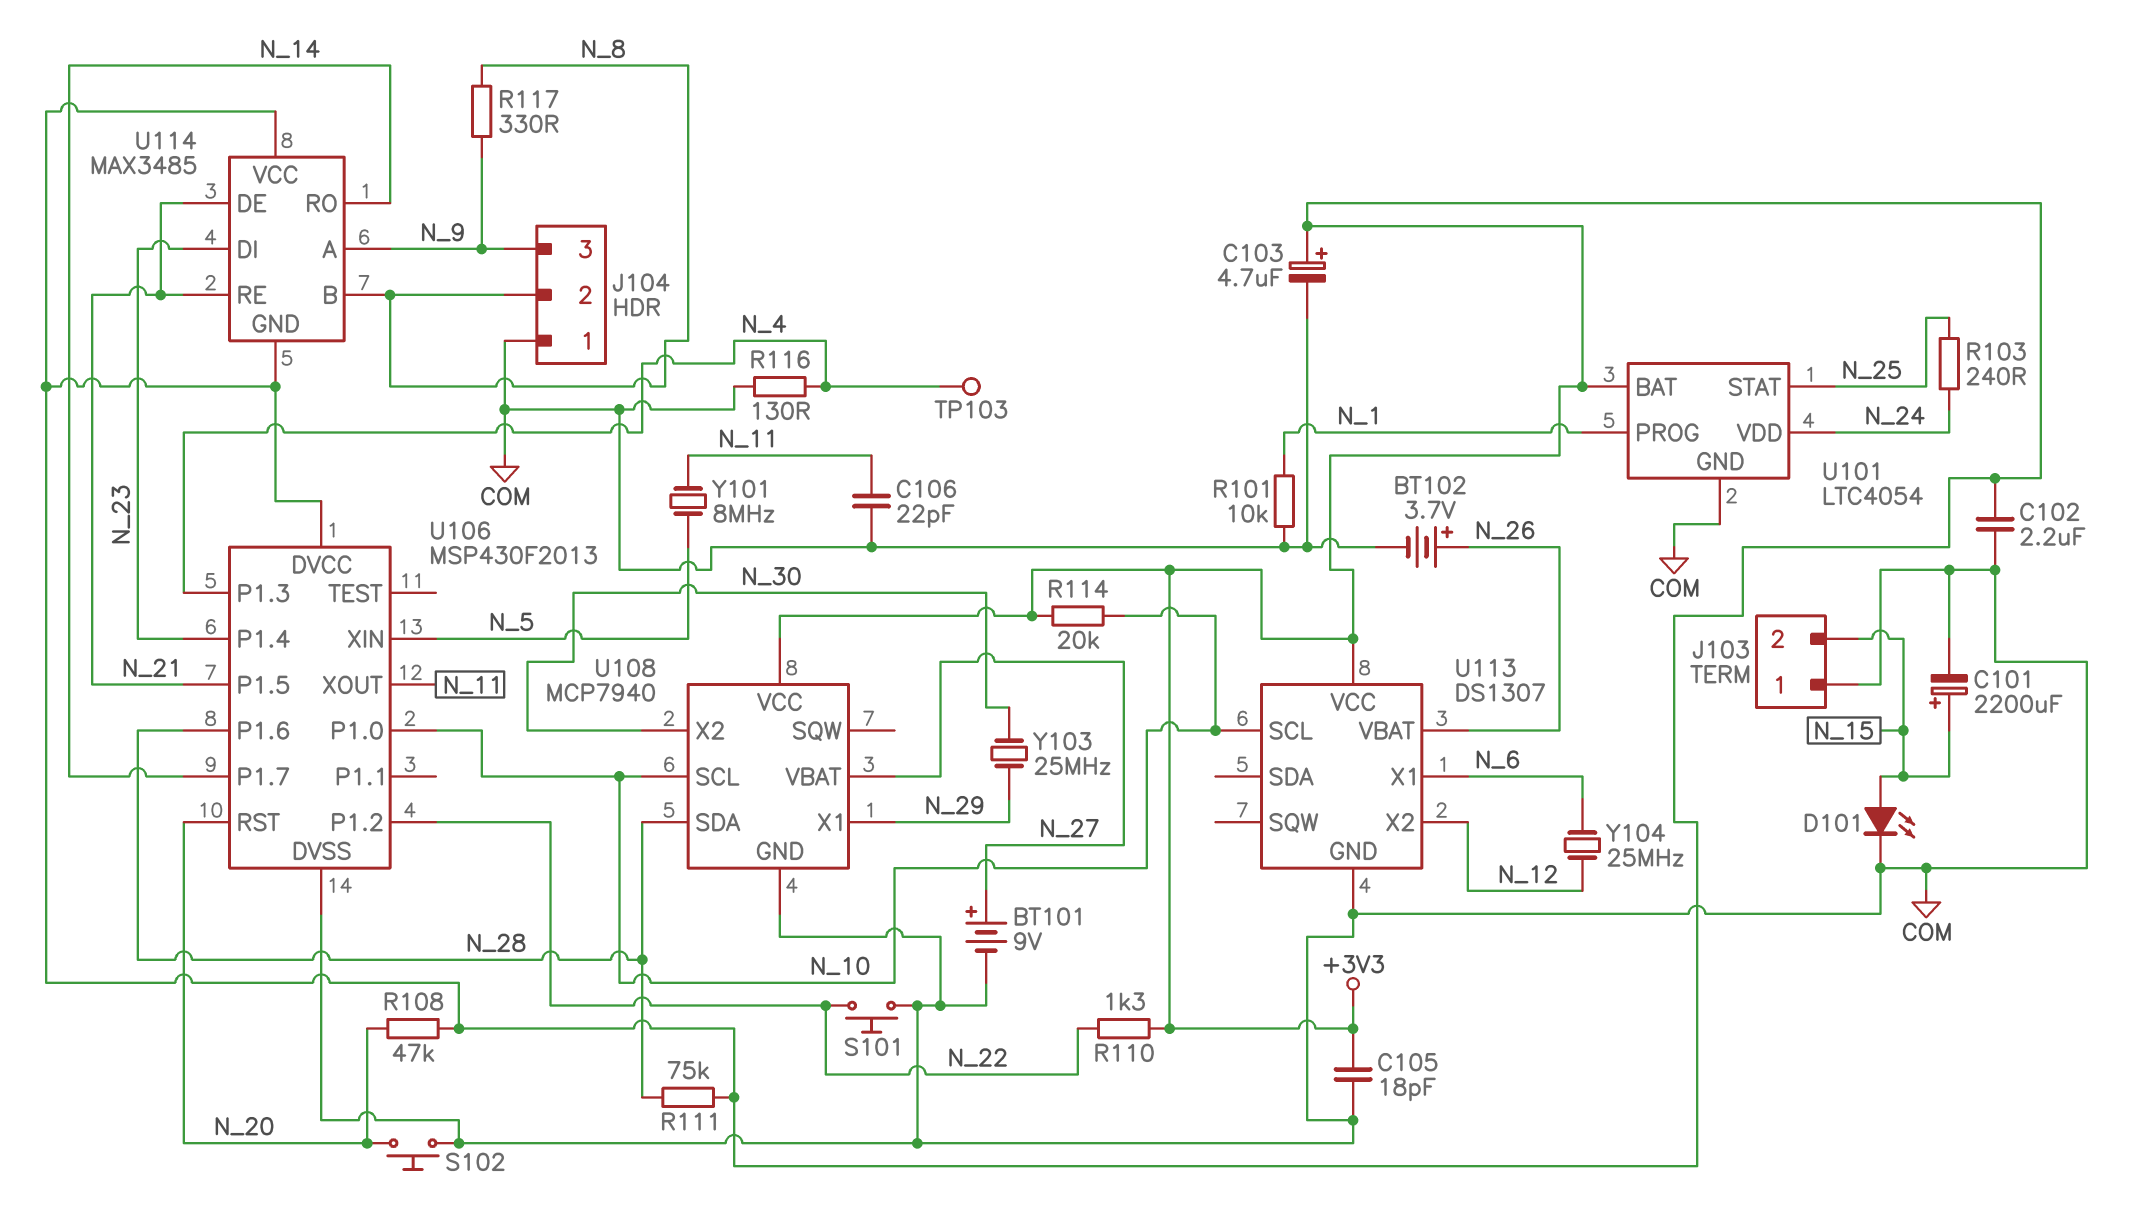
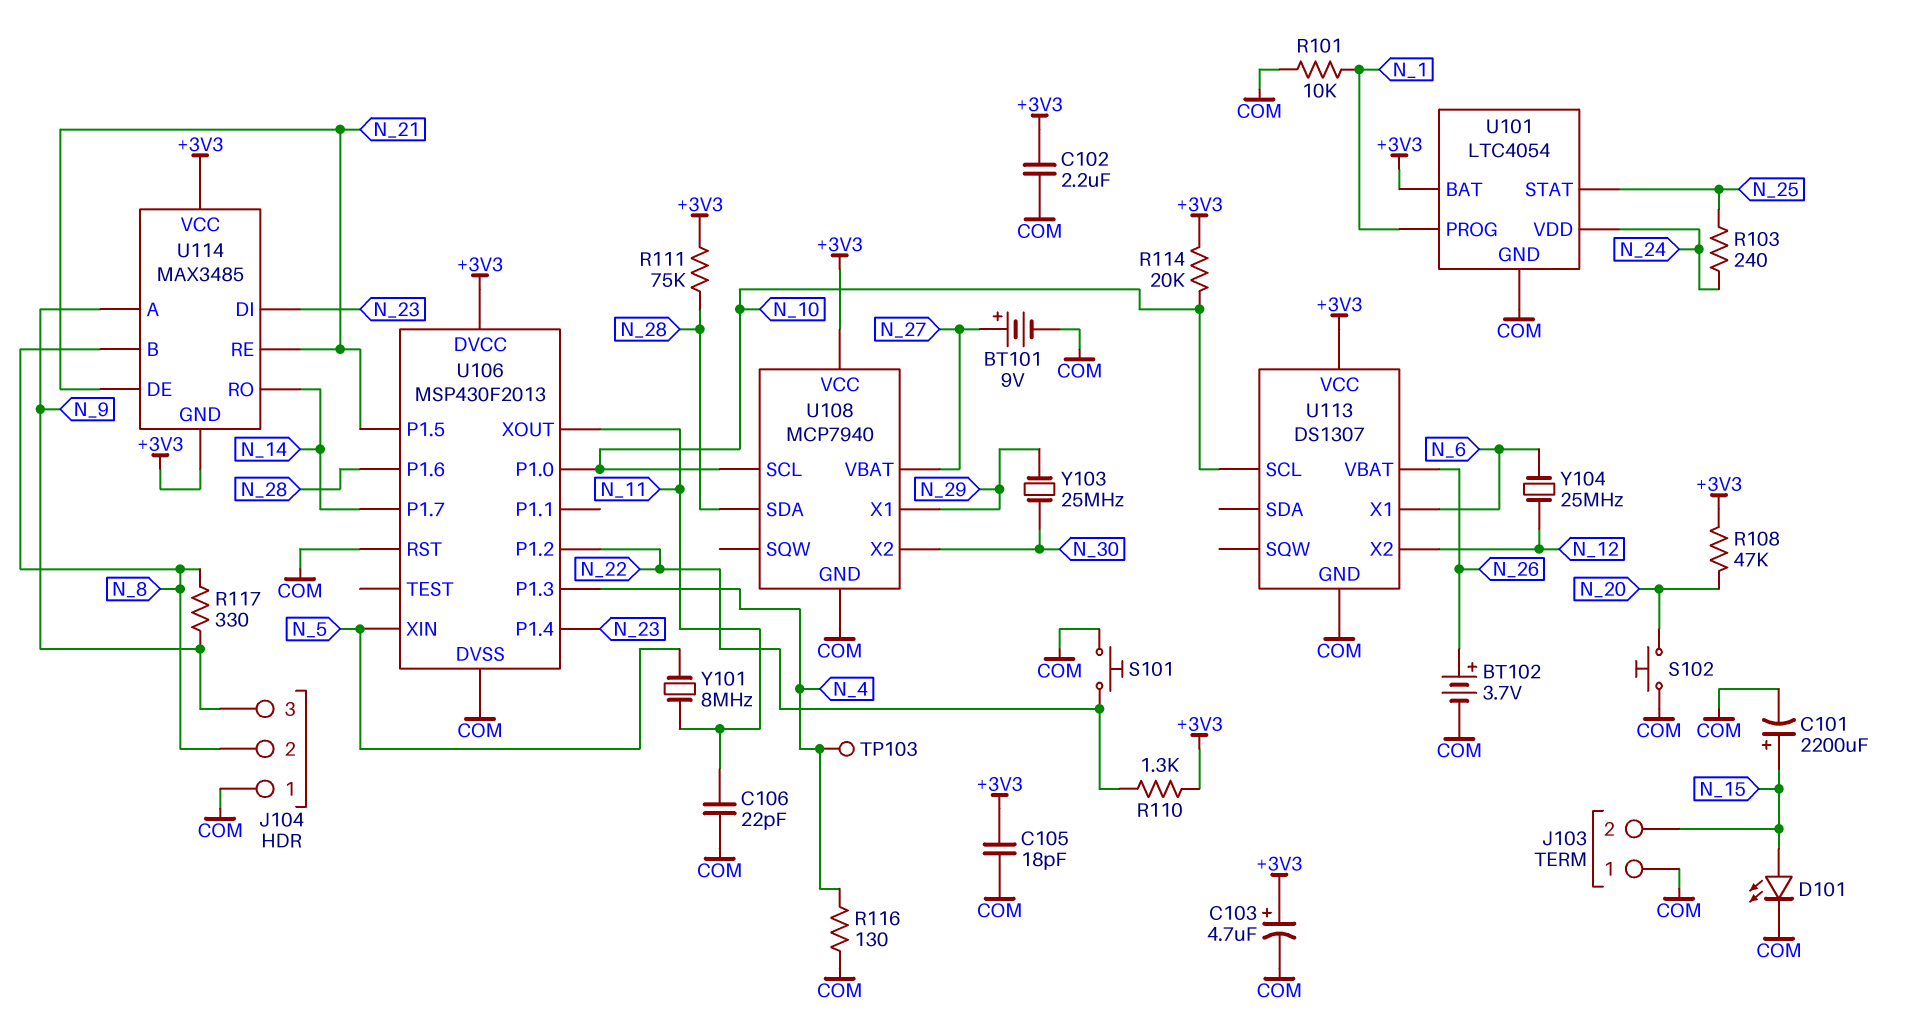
U106 pin RST: N_20 -> COM

